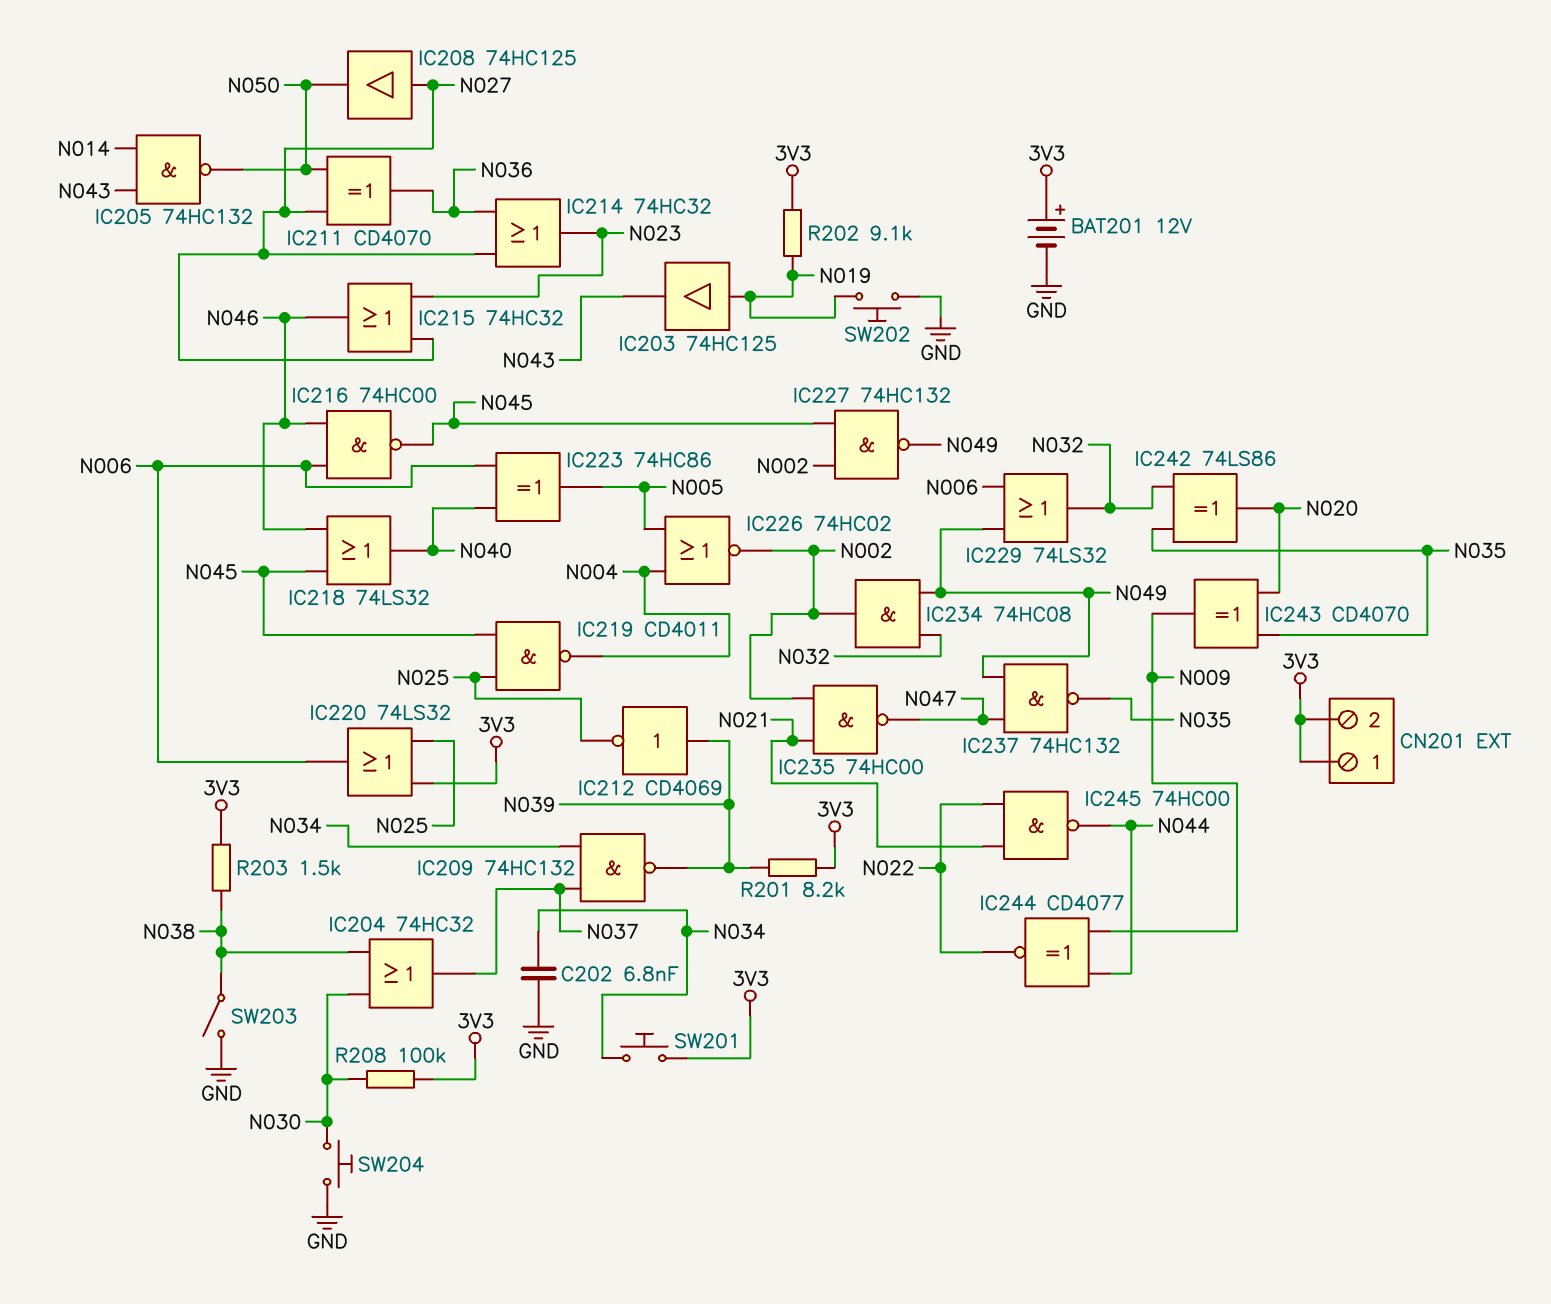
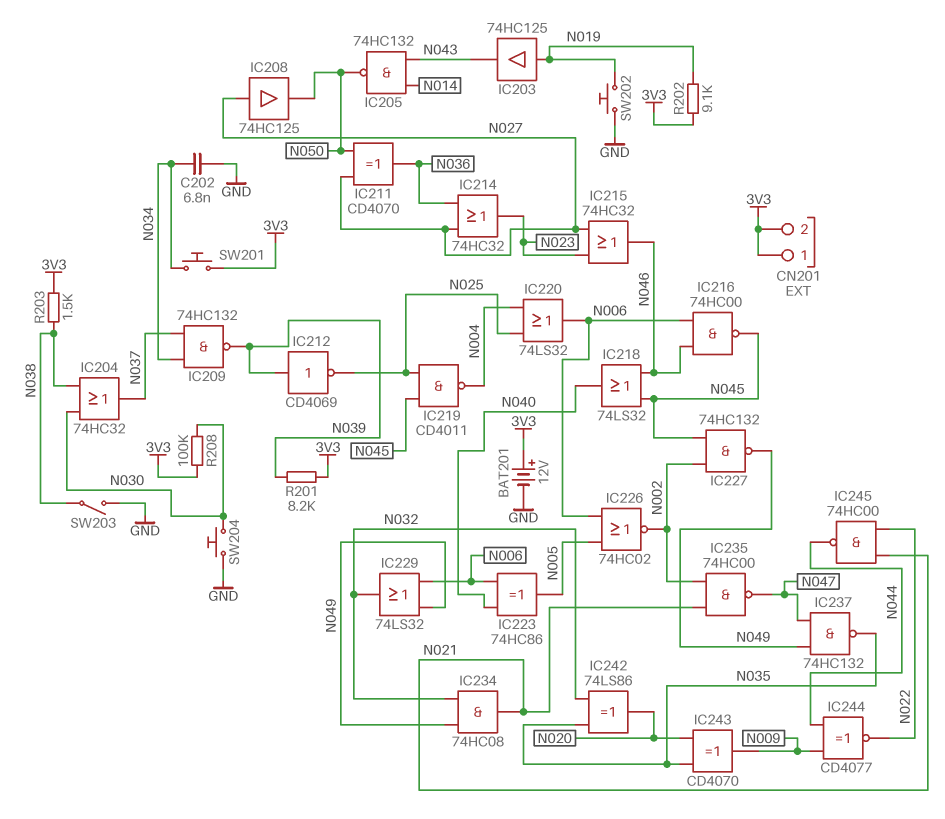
IC220: OR 74LS32 (in 3V3, in N025, out N006) -> OR 74LS32 (in N004, in N025, out N006)
IC226: NOR 74HC02 (in N004, in N005, out N002) -> NOR 74HC02 (in N005, in N006, out N002)
IC234: AND 74HC08 (in N032, in N049, out N002) -> AND 74HC08 (in N032, in N049, out N021)

